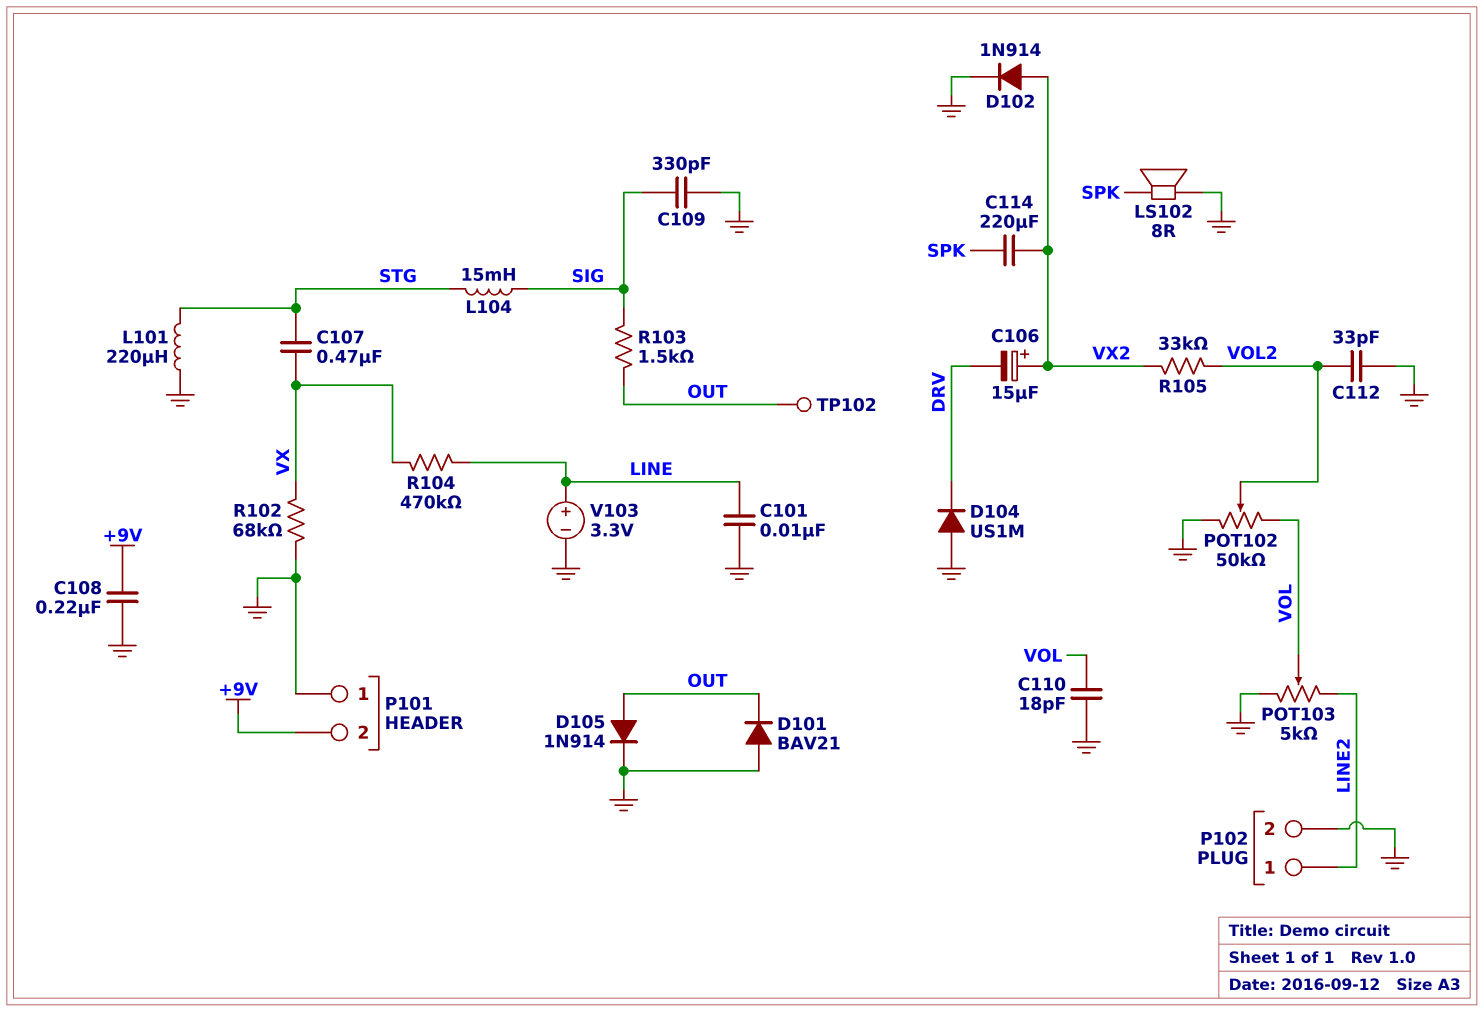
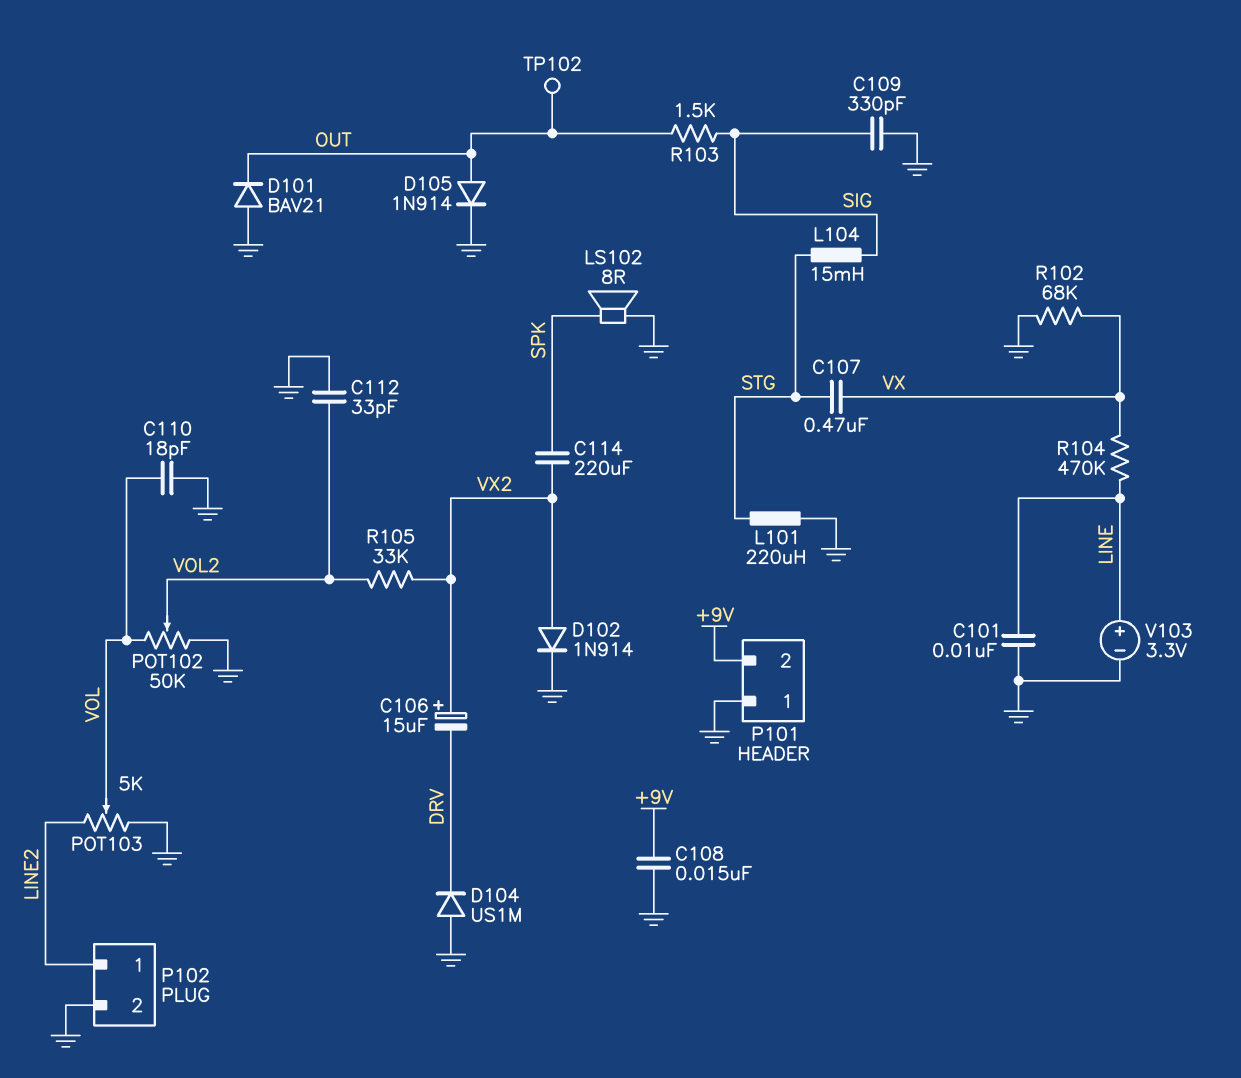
C108: 220nF (+9V, GND) -> 15nF (+9V, GND)

